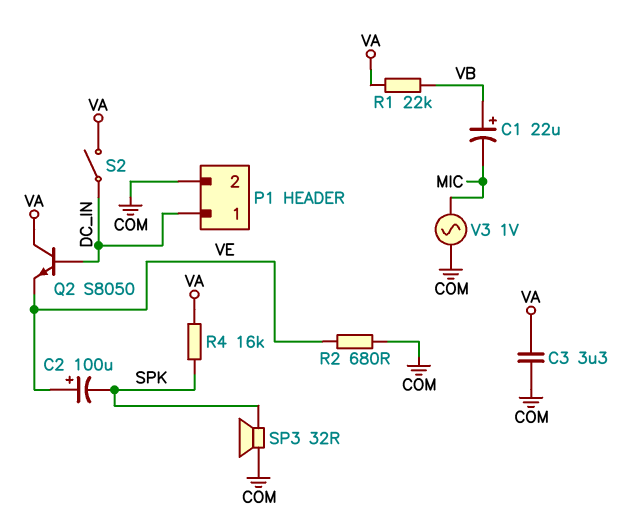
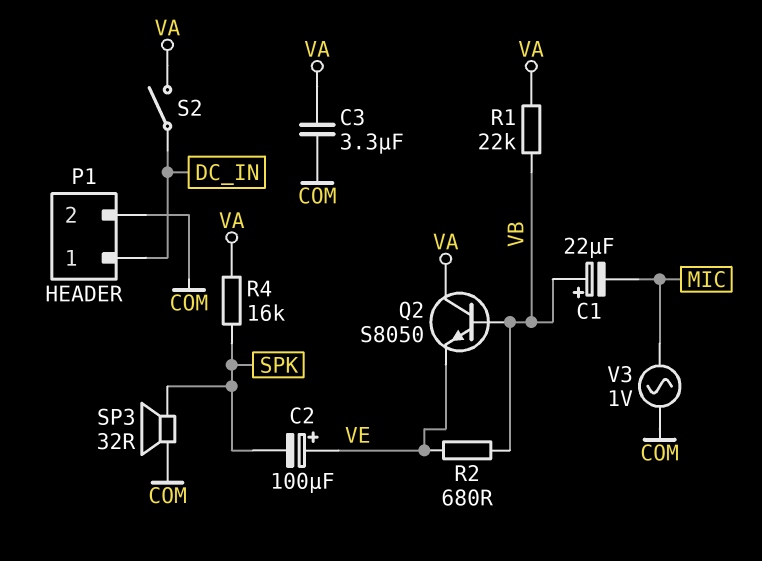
Q2: NPN S8050 (B DC_IN, C VA, E VE) -> NPN S8050 (B VB, C VA, E VE)
R2: 680 (COM, VE) -> 680 (VB, VE)

